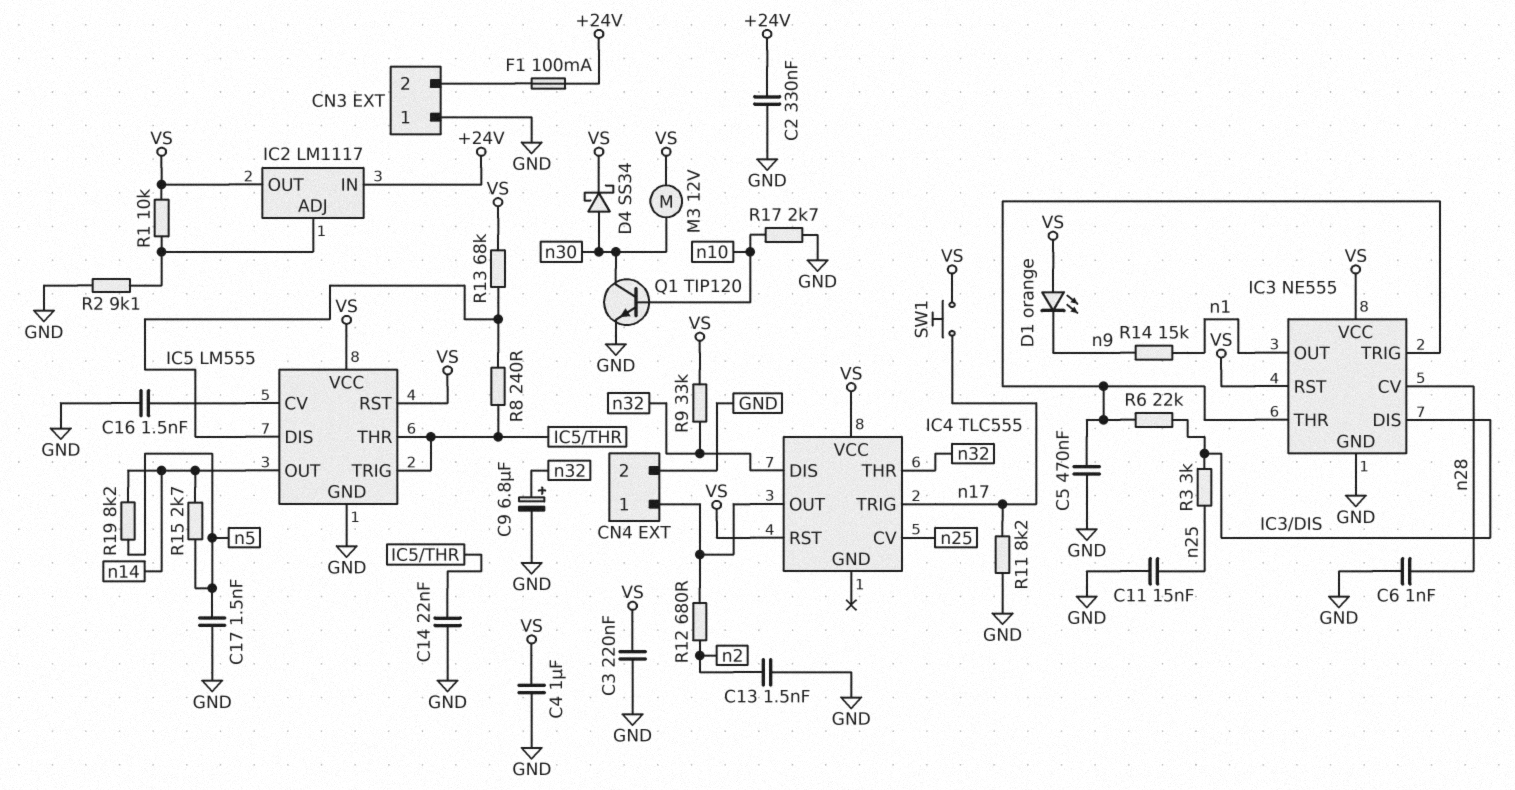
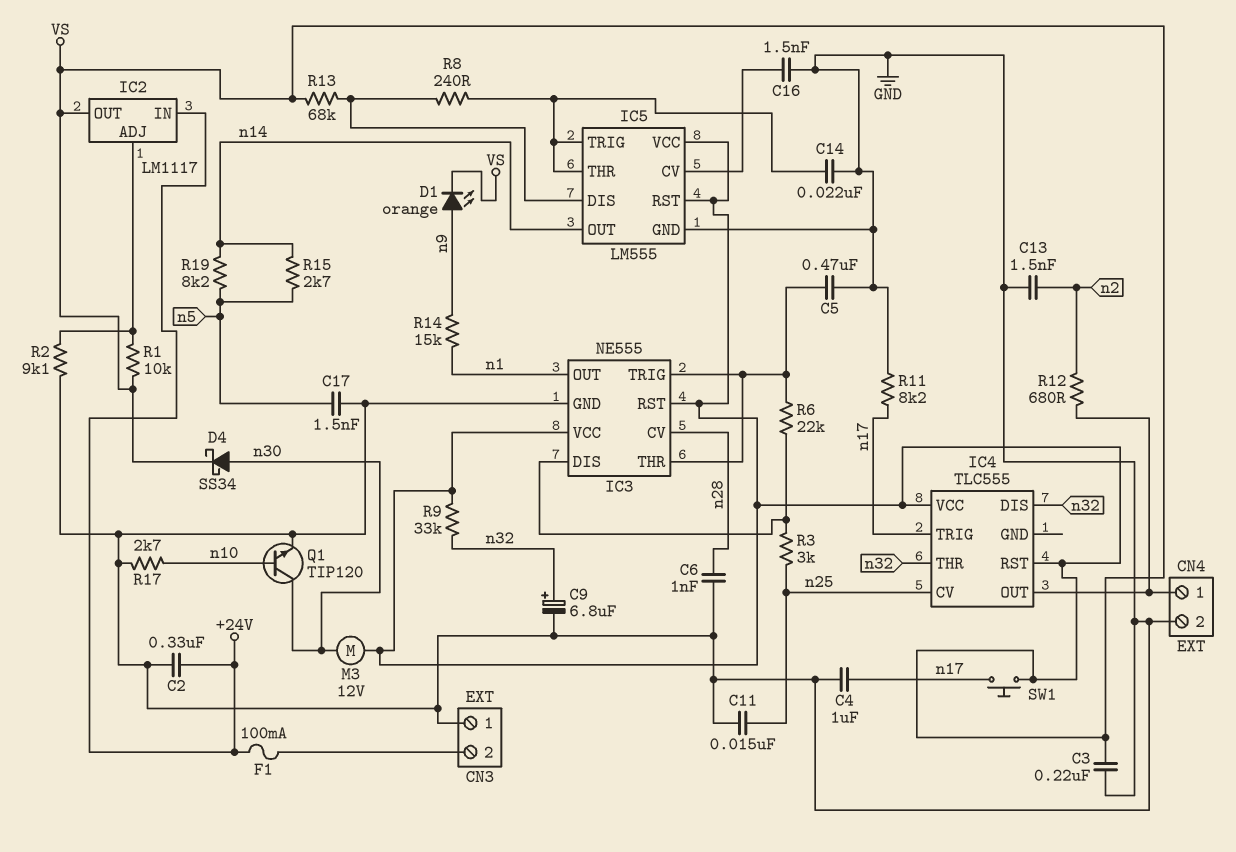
C4: 1uF (GND, VS) -> 1uF (GND, n17)
D1: LED orange (A VS, K n9) -> LED orange (A n9, K VS)

